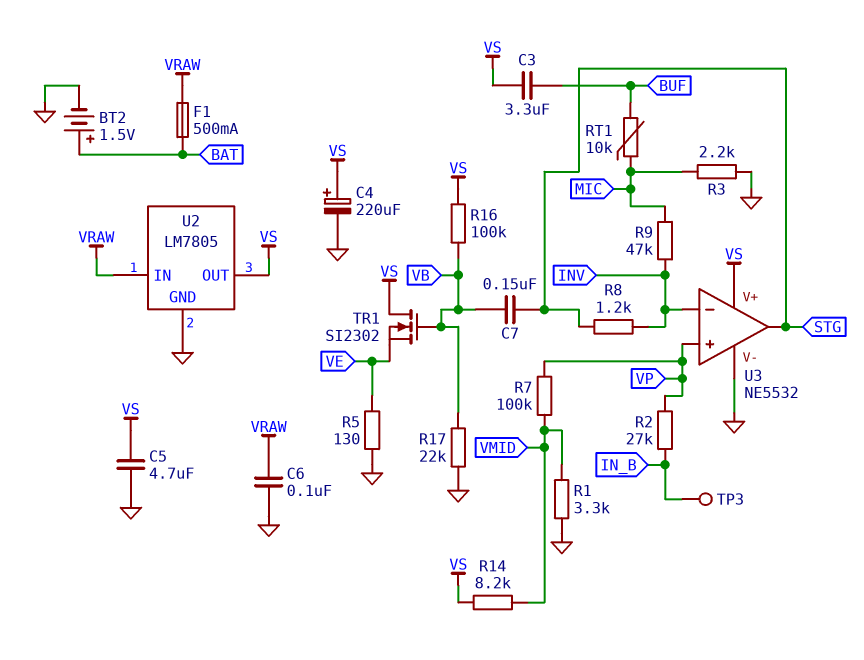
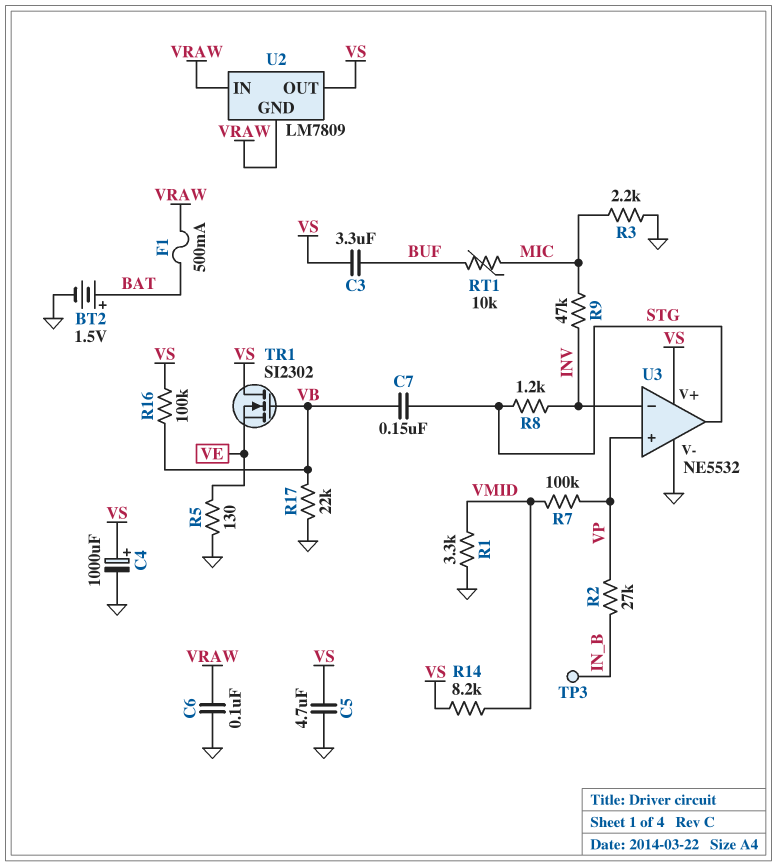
C4: 220uF (plus VS, minus GND) -> 1000uF (plus VS, minus GND)
U2: LM7805 -> LM7809
U2 pin GND: GND -> VRAW

